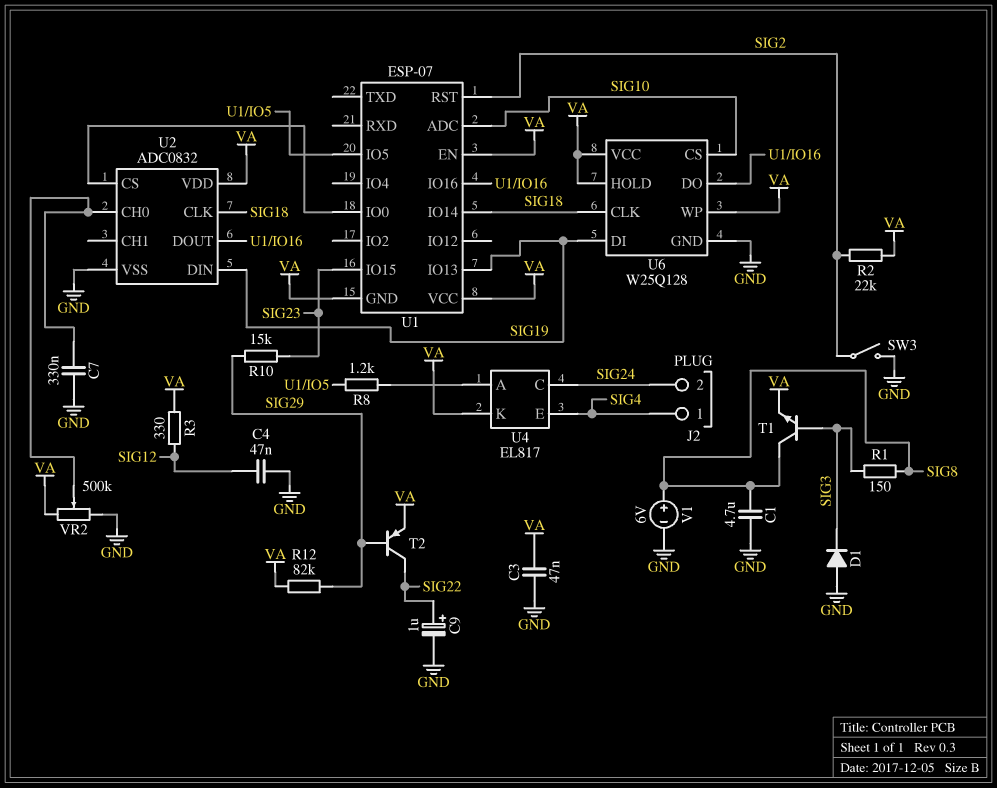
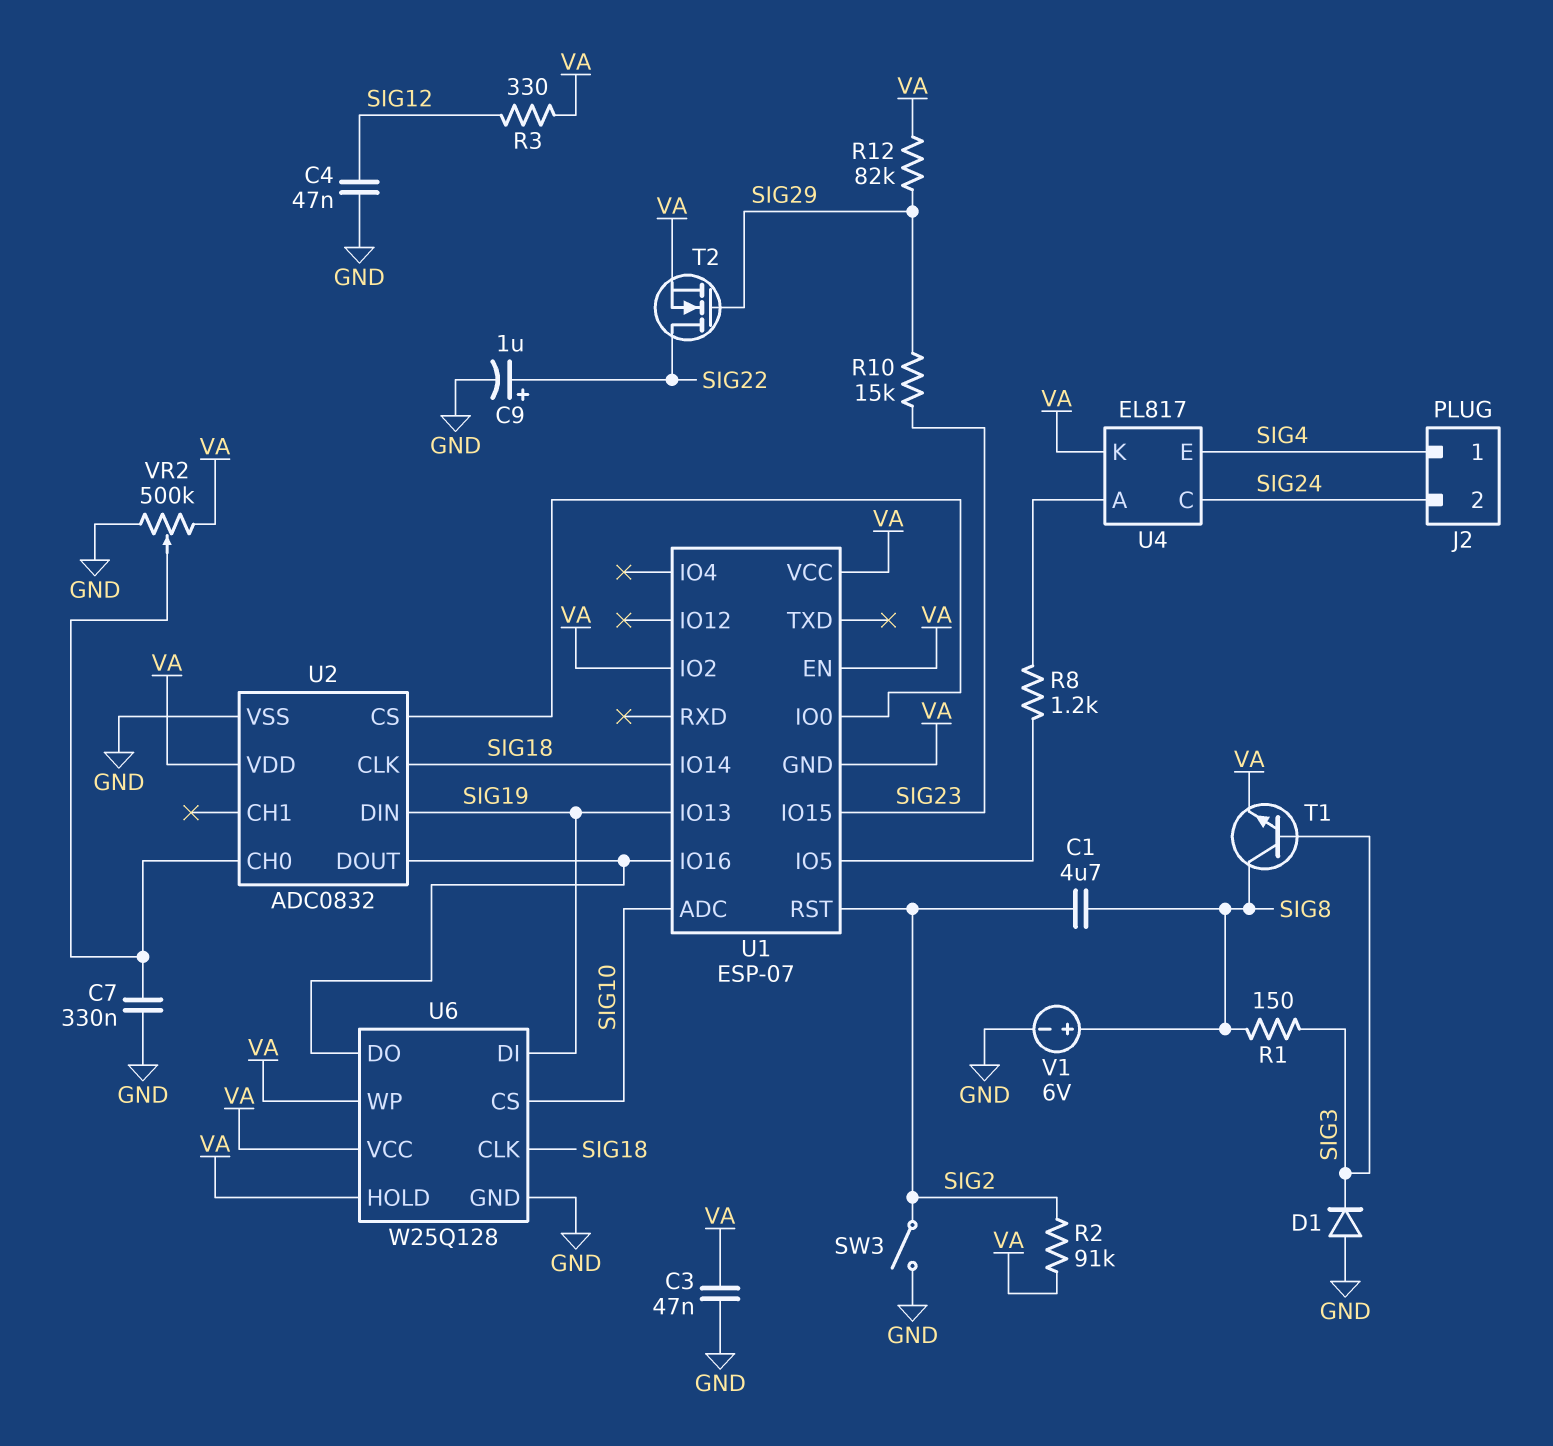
C1: 4.7uF (GND, SIG8) -> 4.7uF (SIG2, SIG8)
R2: 22k (SIG2, VA) -> 91k (SIG2, VA)
T2: PNP (B SIG29, C SIG22, E VA) -> NMOS (G SIG29, D SIG22, S VA)
U1 pin IO2: none -> VA

